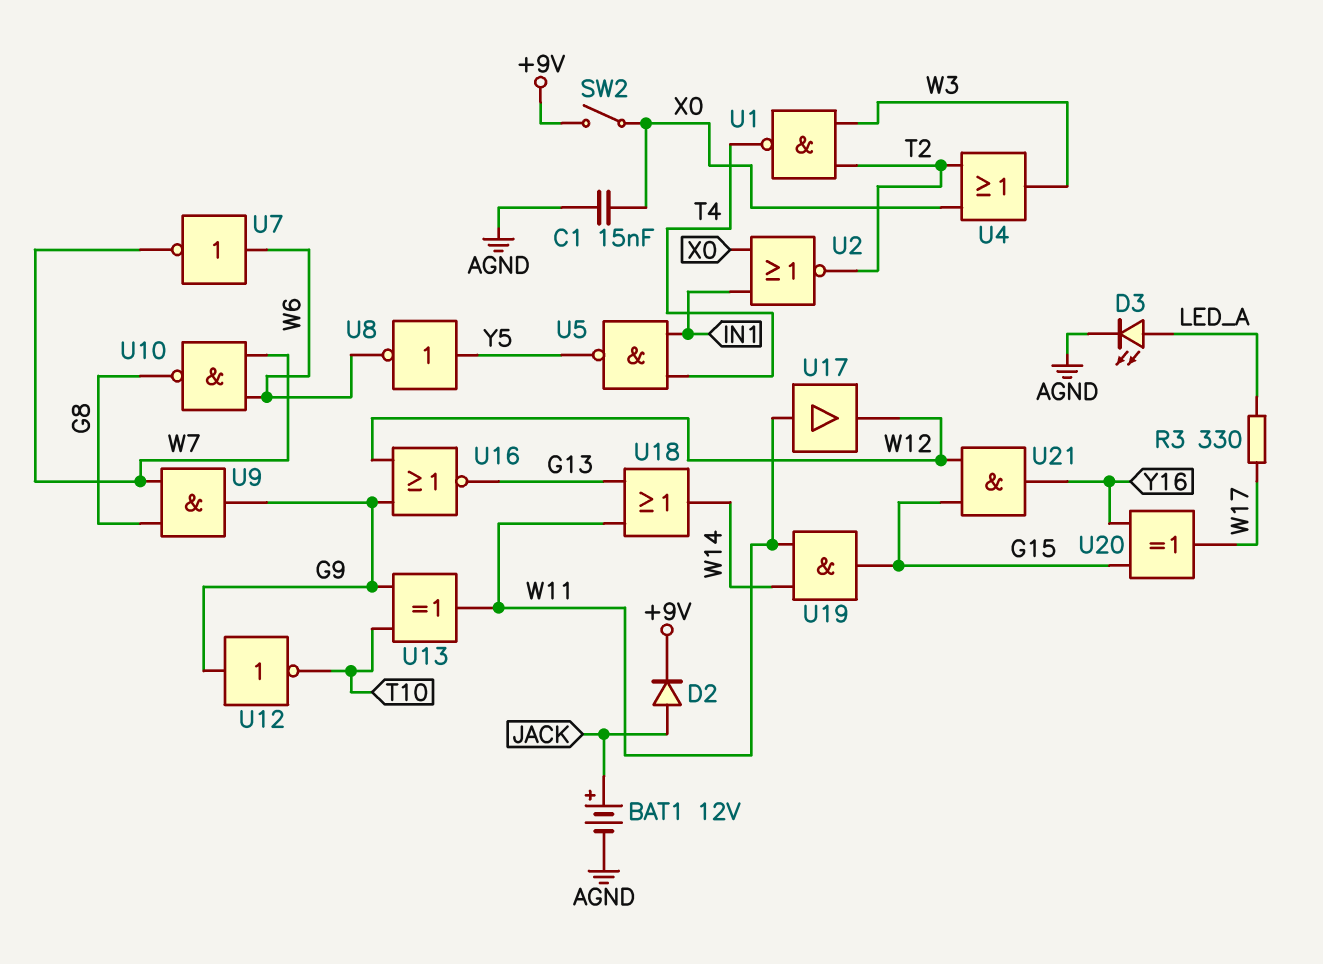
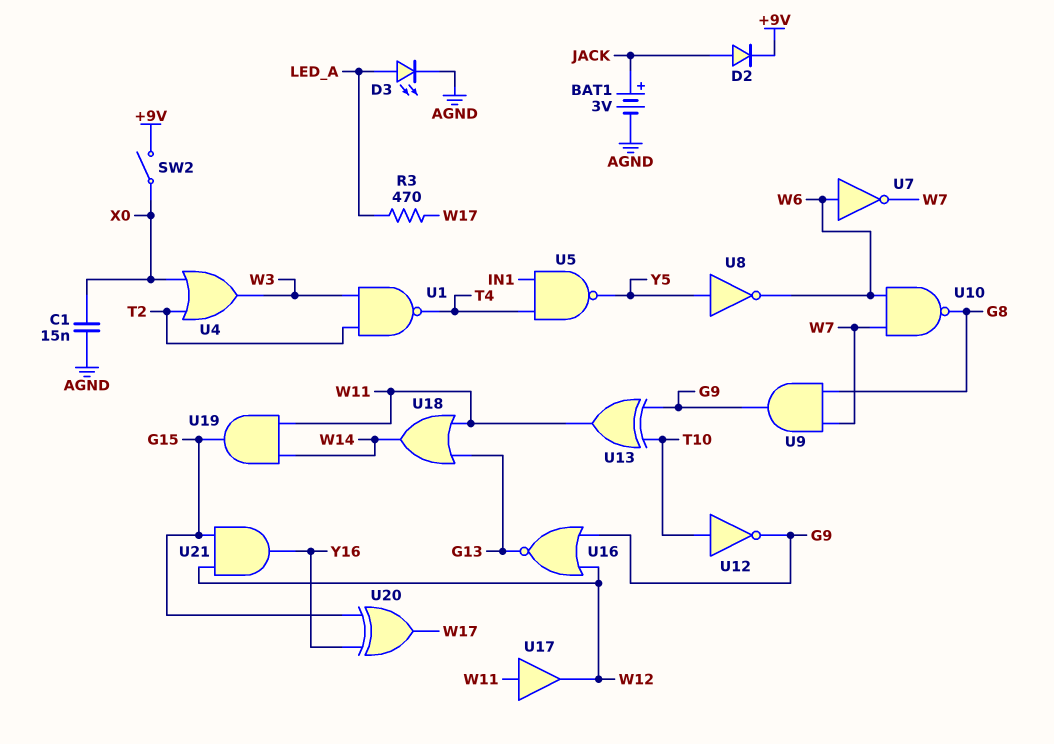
BAT1: 12V (plus JACK, minus AGND) -> 3V (plus JACK, minus AGND)
R3: 330 (LED_A, W17) -> 470 (LED_A, W17)
U2: NOR (in IN1, in X0, out T2) -> none
U12: NOT (in G9, out T10) -> NOT (in T10, out G9)

